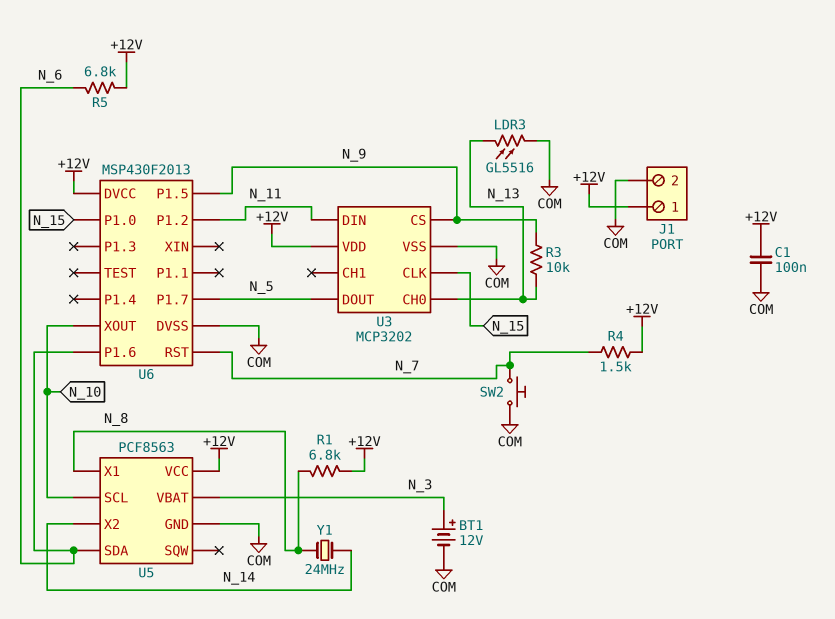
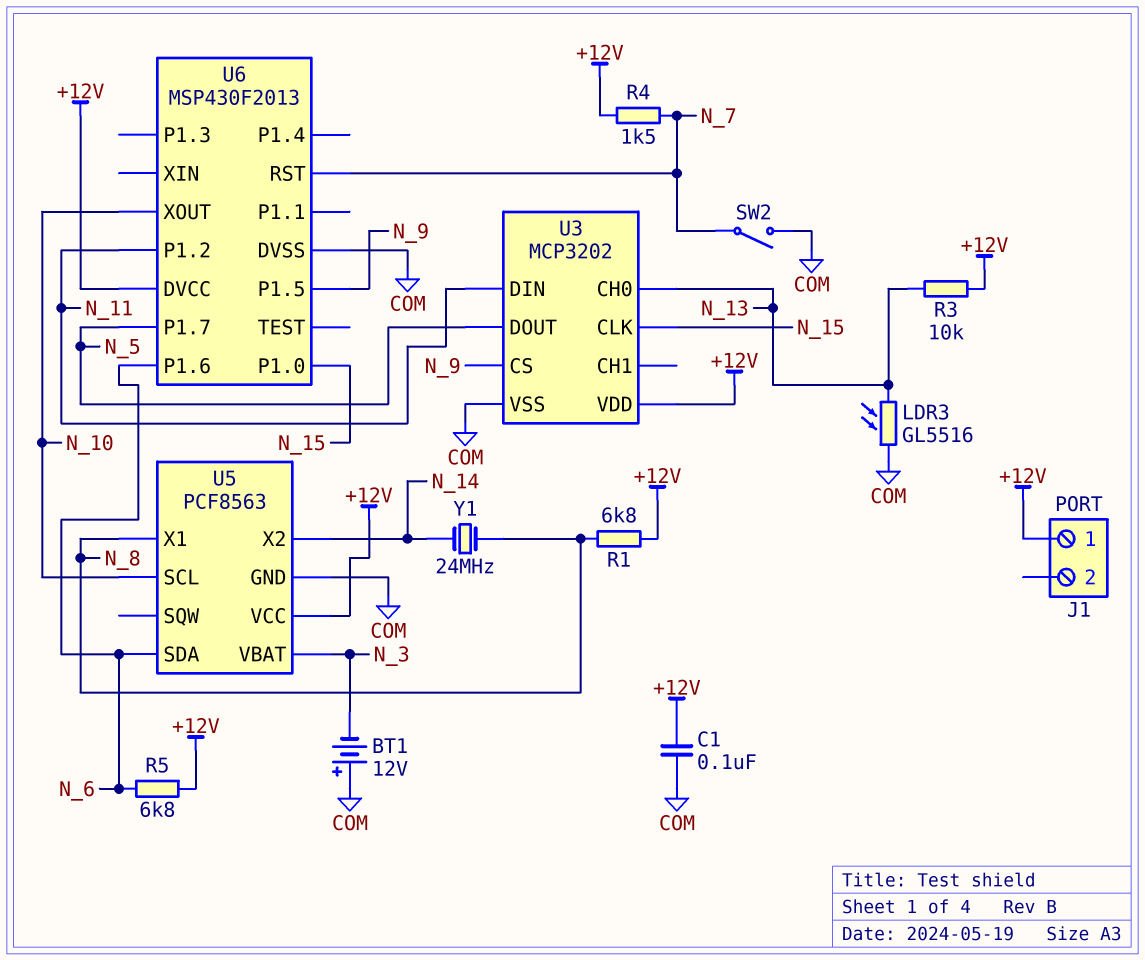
BT1: 12V (plus N_3, minus COM) -> 12V (plus COM, minus N_3)
J1 pin 2: COM -> none
R3: 10k (N_9, N_13) -> 10k (+12V, N_13)
SW2: button (COM, N_7) -> switch (COM, N_7)

